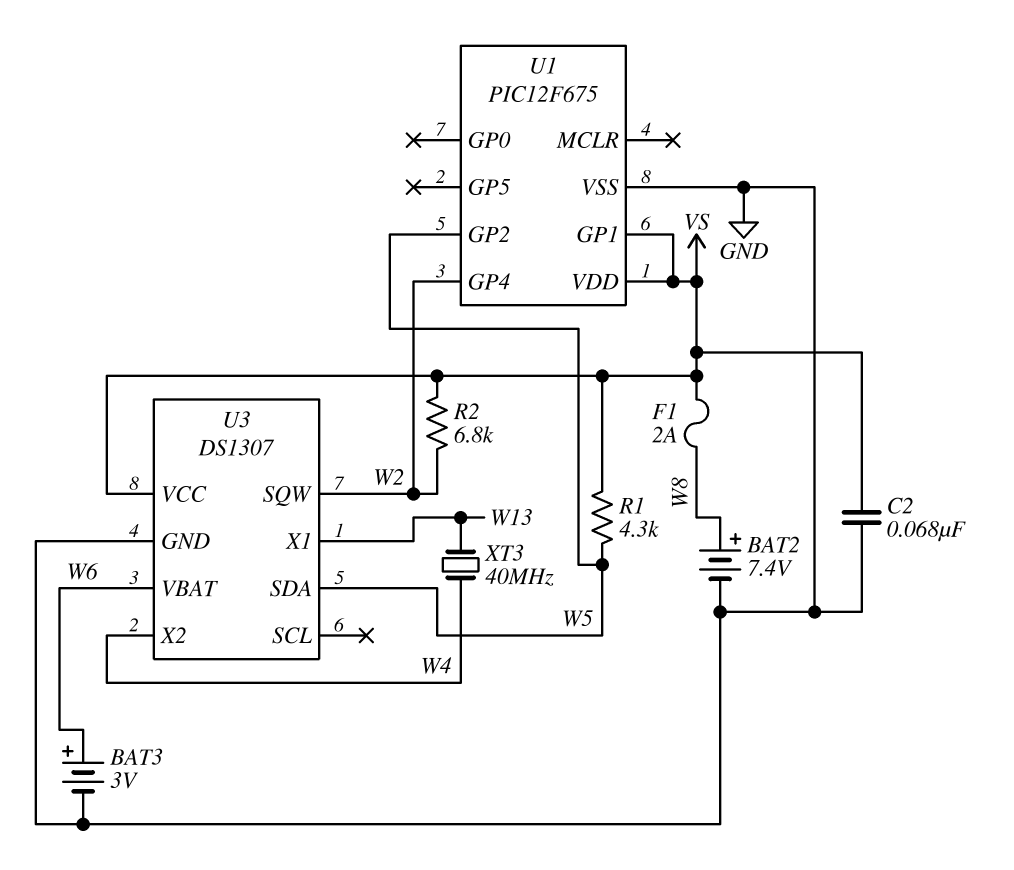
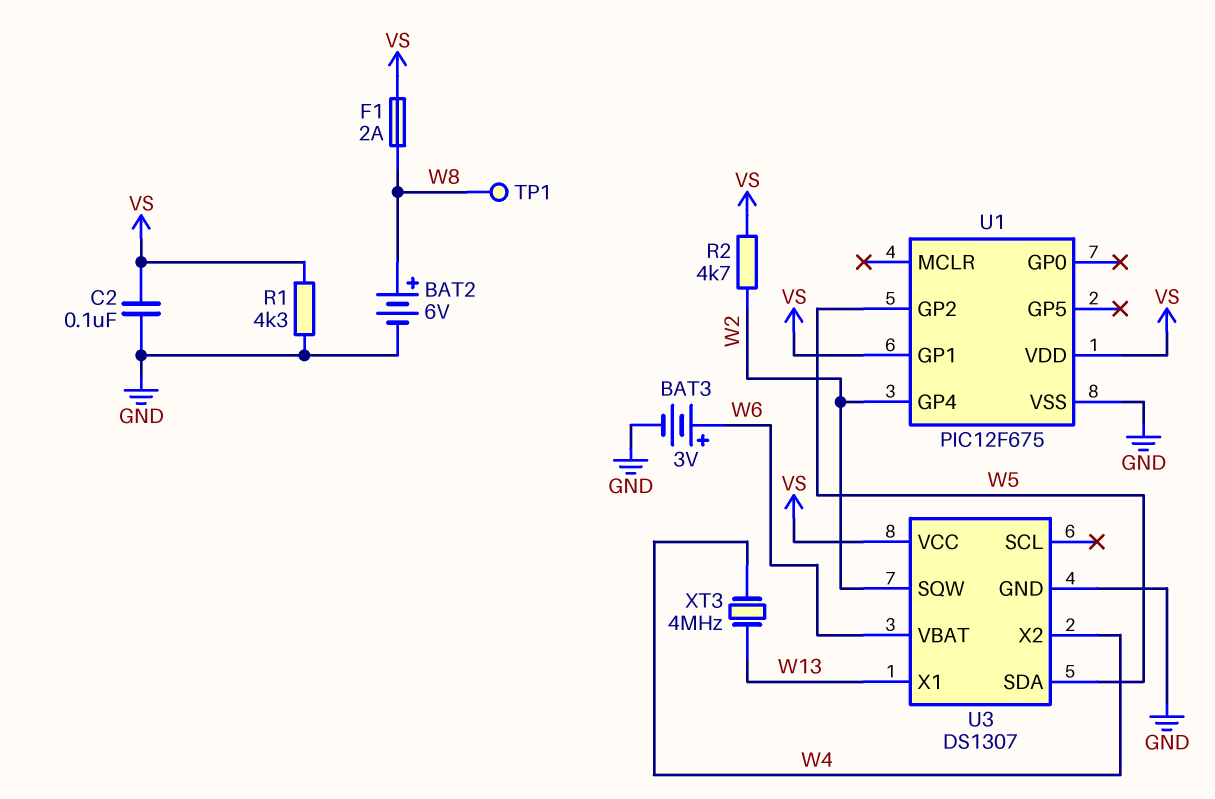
BAT2: 7.4V (plus W8, minus GND) -> 6V (plus W8, minus GND)
C2: 68nF (GND, VS) -> 100nF (GND, VS)
R1: 4.3k (VS, W5) -> 4.3k (GND, VS)
R2: 6.8k (VS, W2) -> 4.7k (VS, W2)
TP1: none -> test point (W8)
XT3: 40MHz (W4, W13) -> 4MHz (W4, W13)

